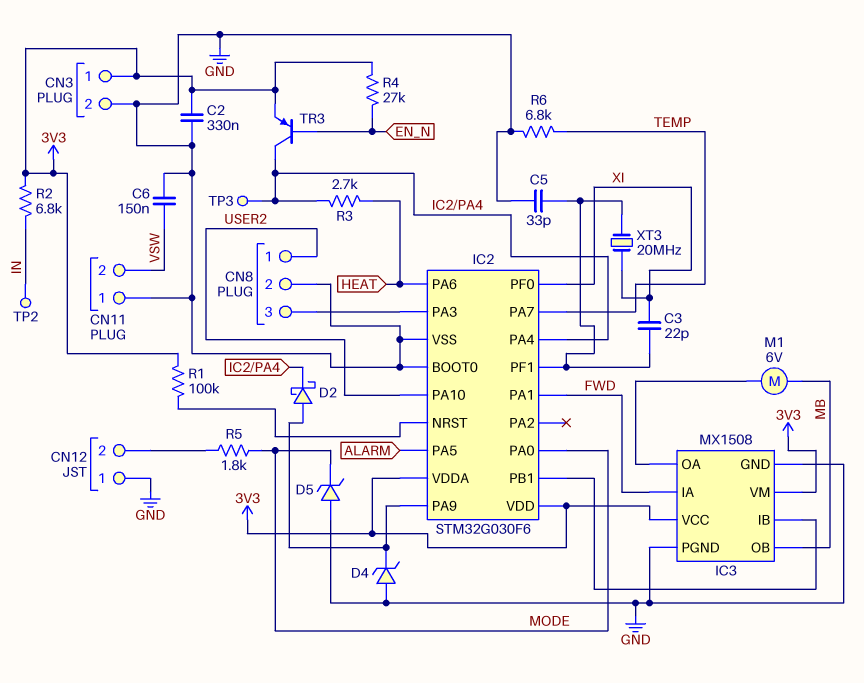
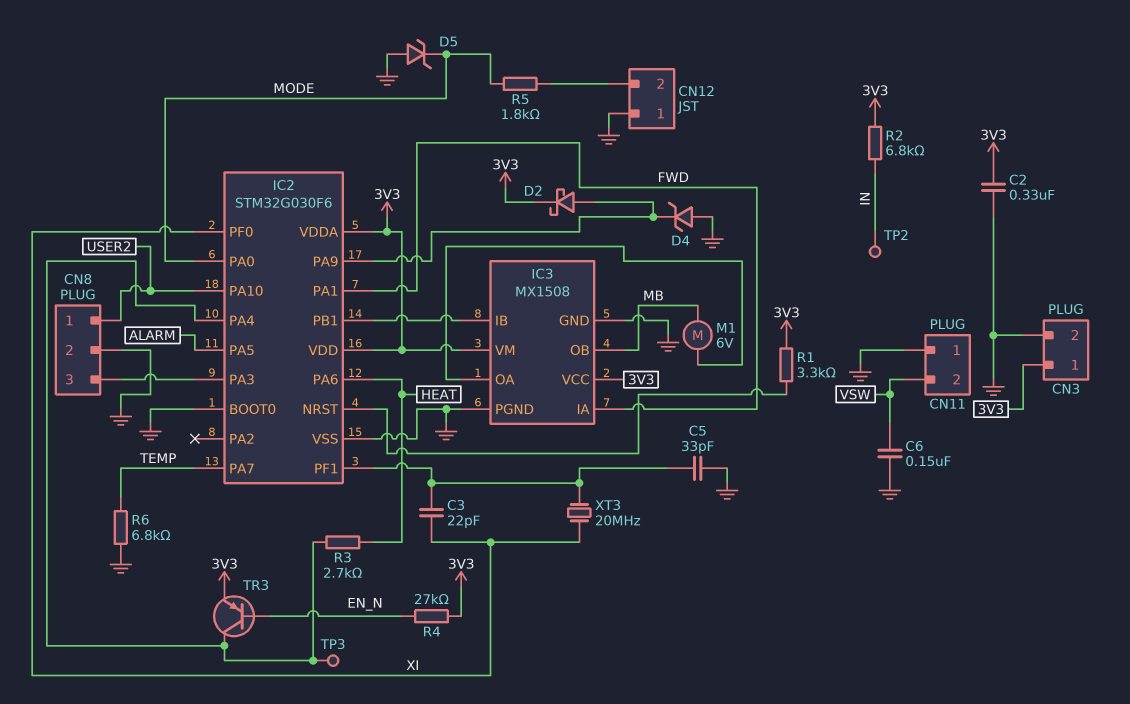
D2: schottky (A IC2/PA9, K IC2/PA4) -> schottky (A IC2/PA9, K 3V3)
R1: 100k (3V3, IC2/NRST) -> 3.3k (3V3, IC2/NRST)

